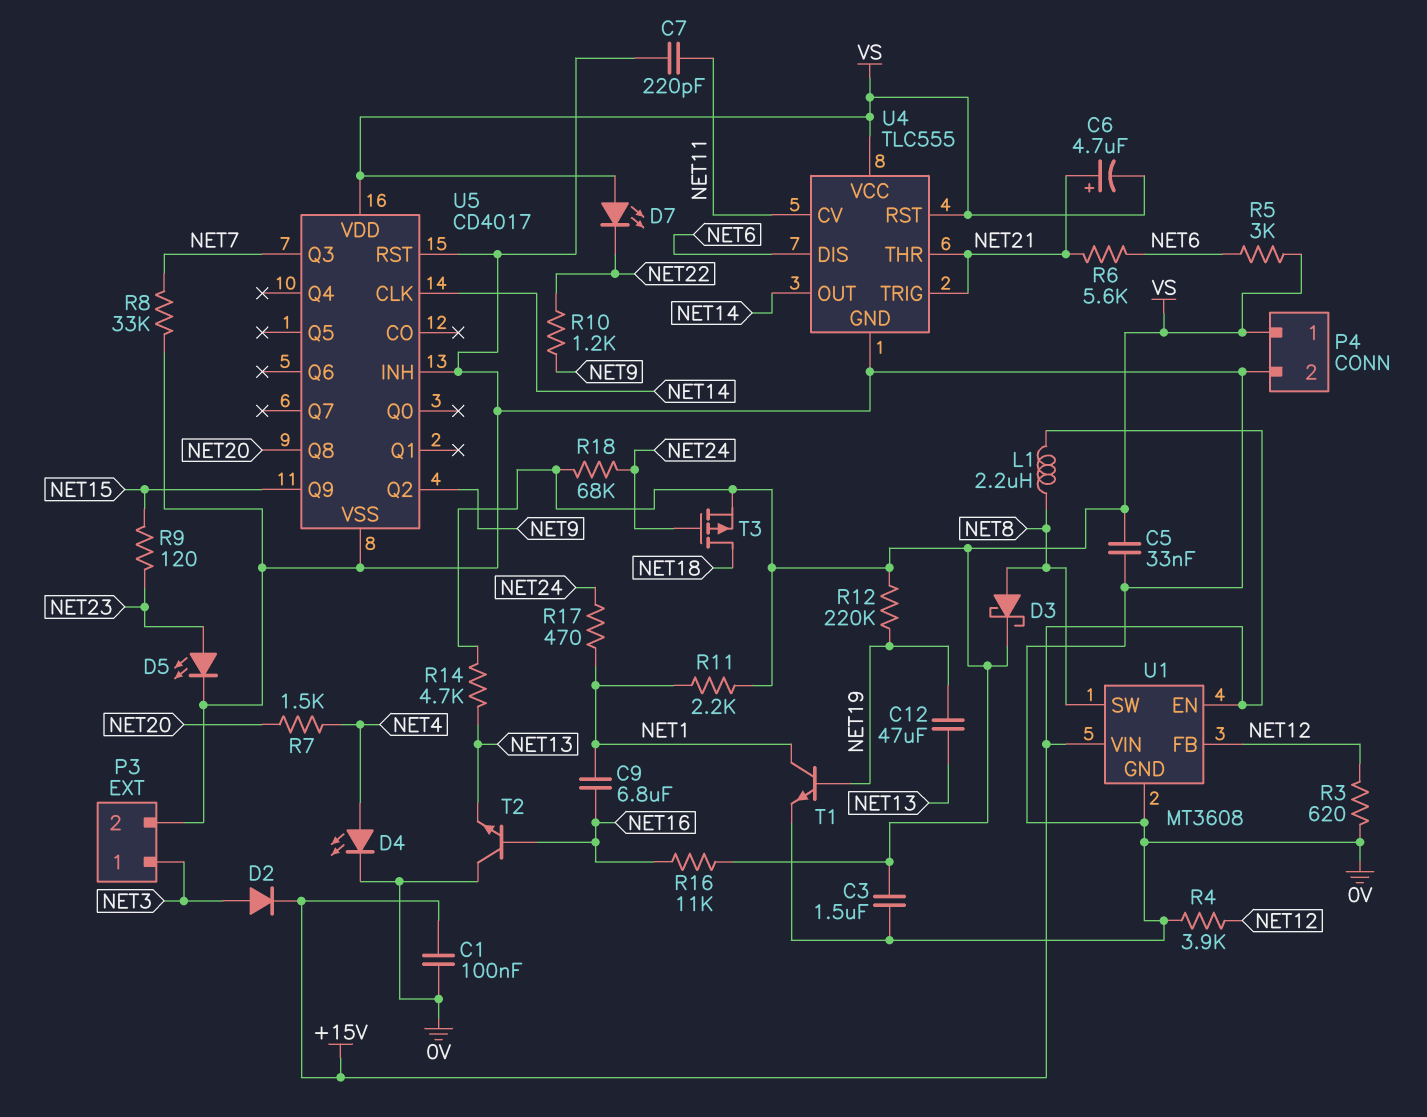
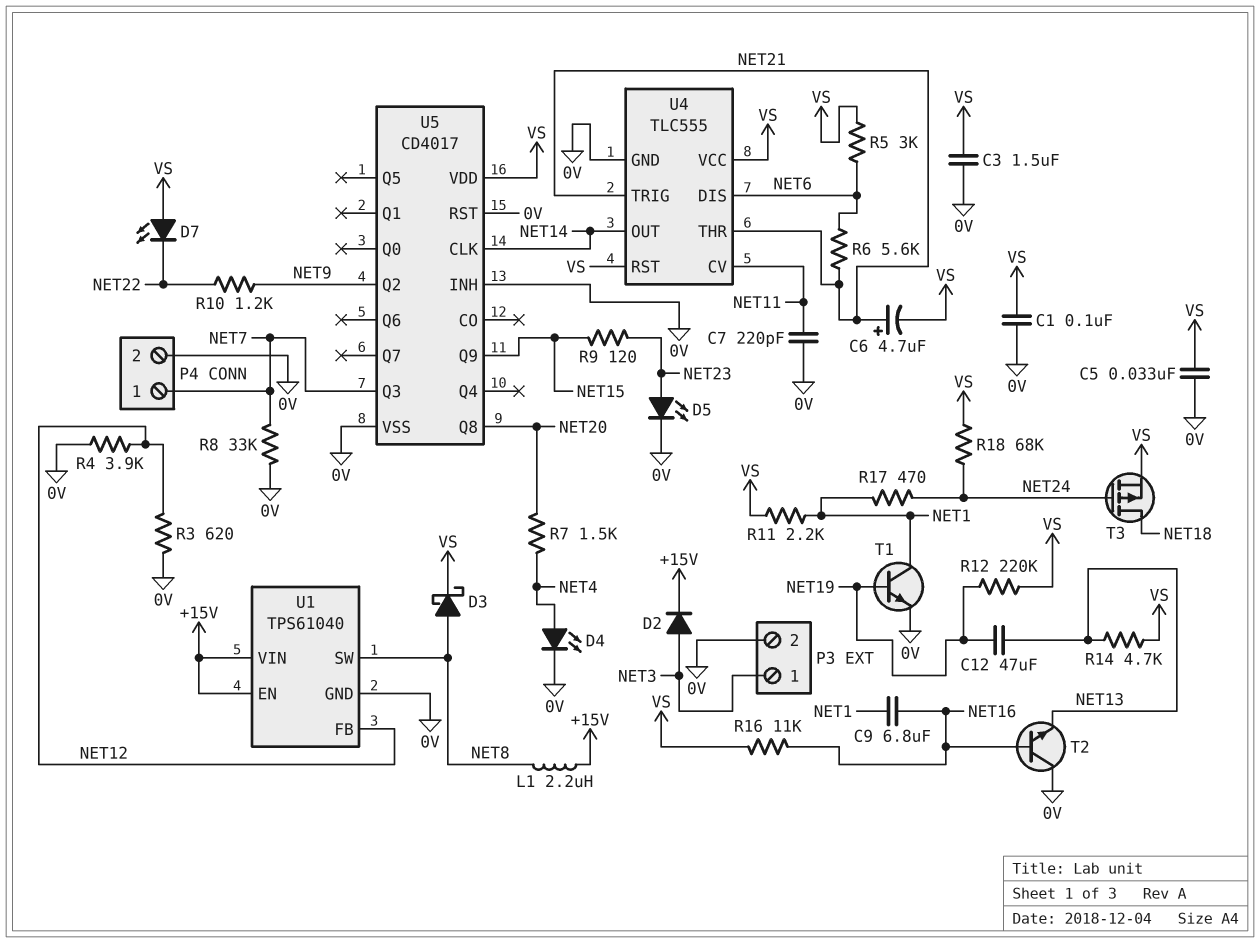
C1: 100nF (+15V, 0V) -> 100nF (0V, VS)
P4 pin 1: VS -> NET7
U1: MT3608 -> TPS61040

